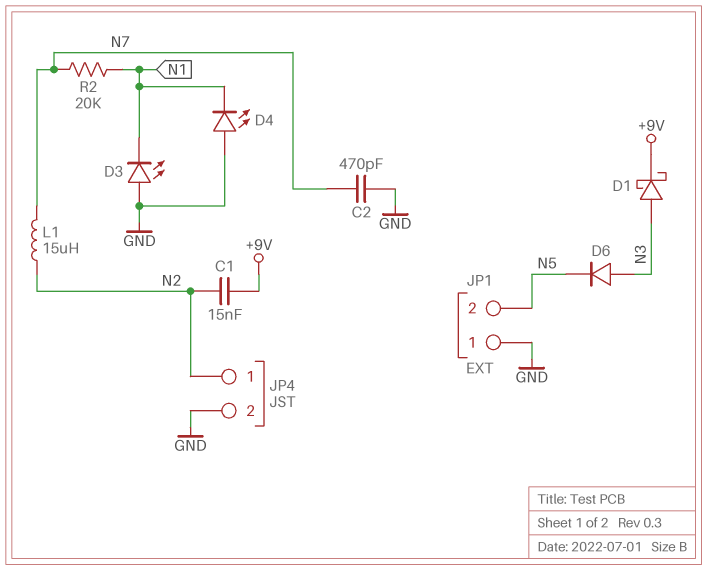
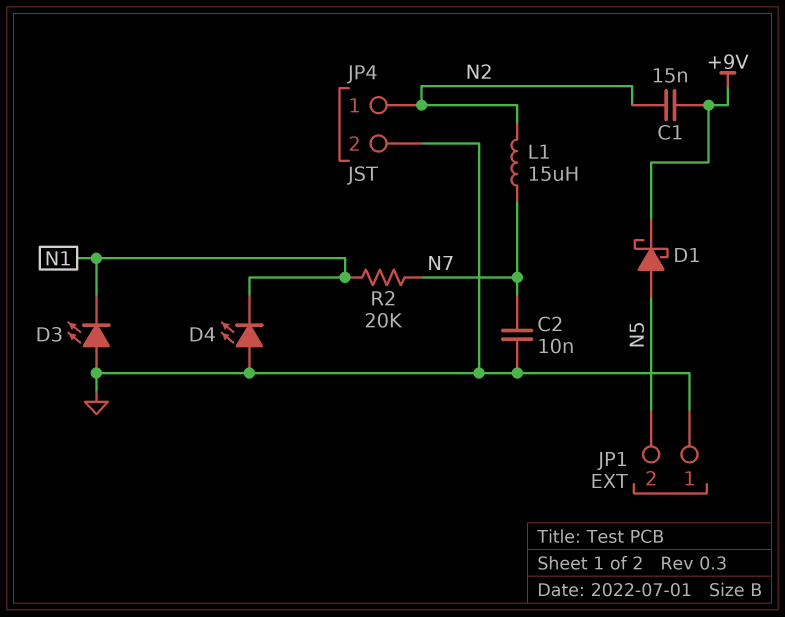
C2: 470pF (GND, N7) -> 10nF (GND, N7)
D1: schottky (A N3, K +9V) -> schottky (A N5, K +9V)
D6: diode (A N3, K N5) -> none

